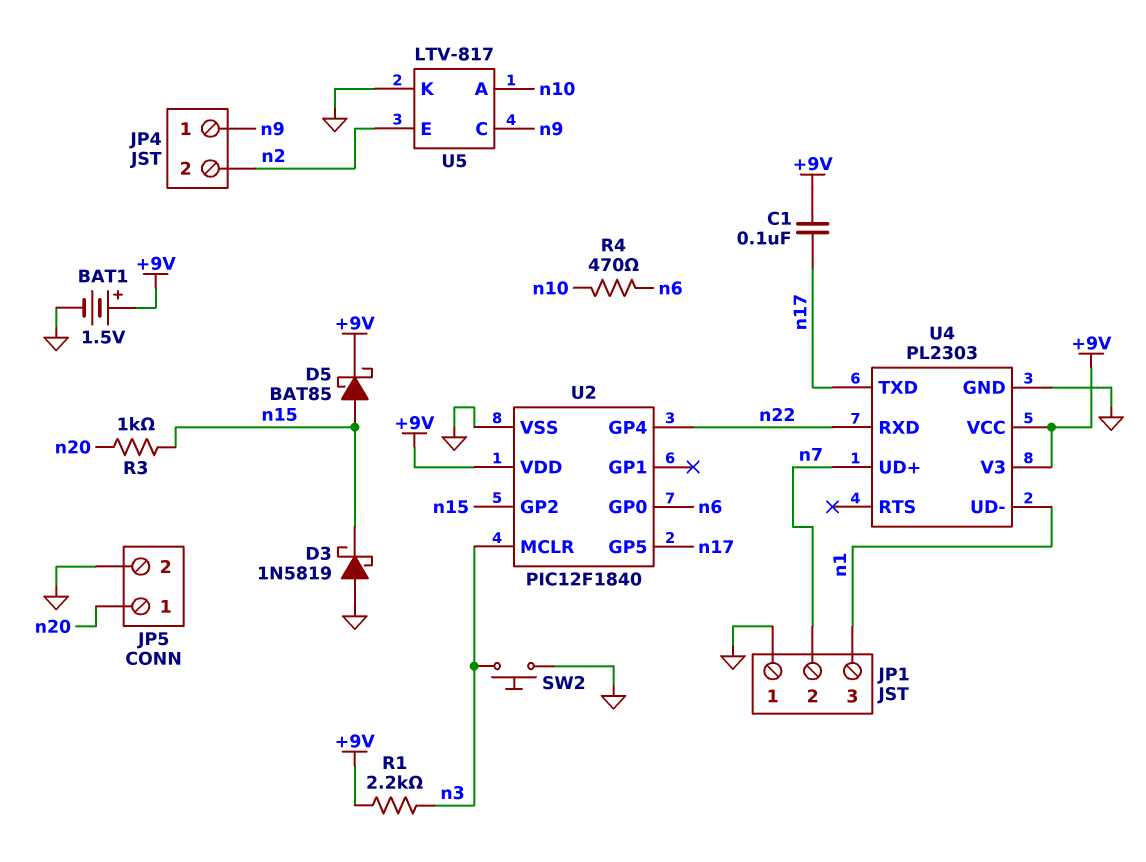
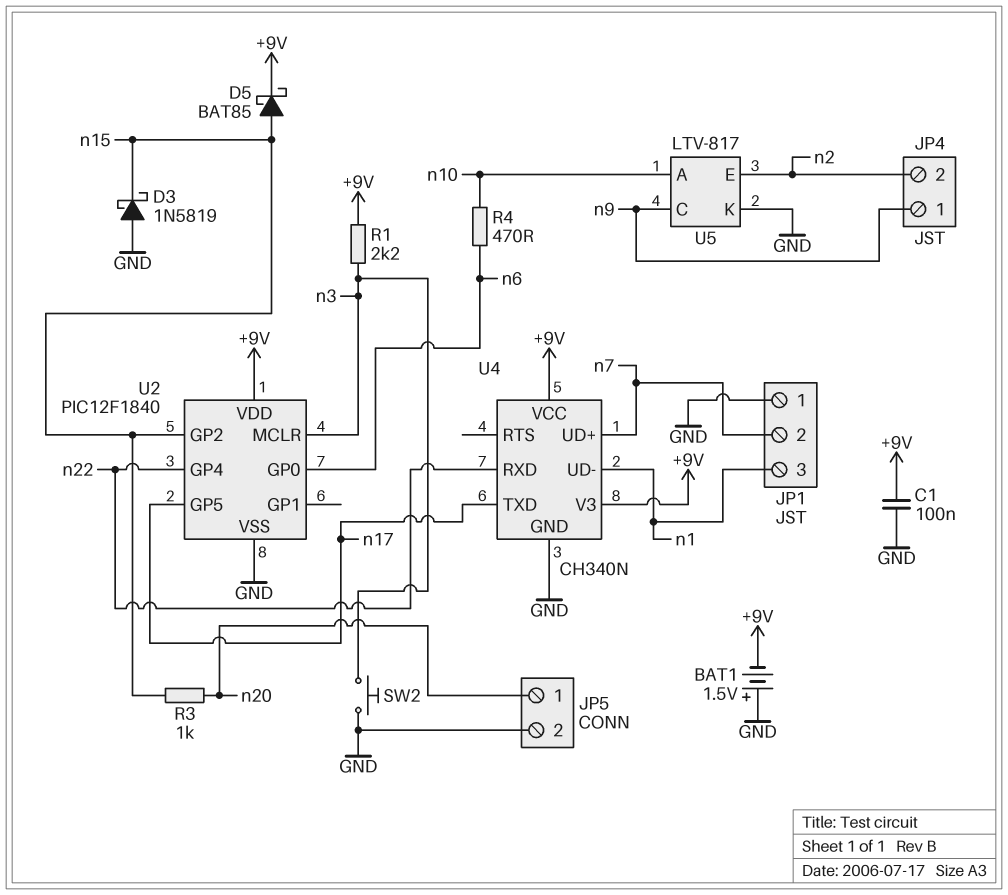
BAT1: 1.5V (plus +9V, minus GND) -> 1.5V (plus GND, minus +9V)
C1: 100nF (+9V, n17) -> 100nF (+9V, GND)
U4: PL2303 -> CH340N

